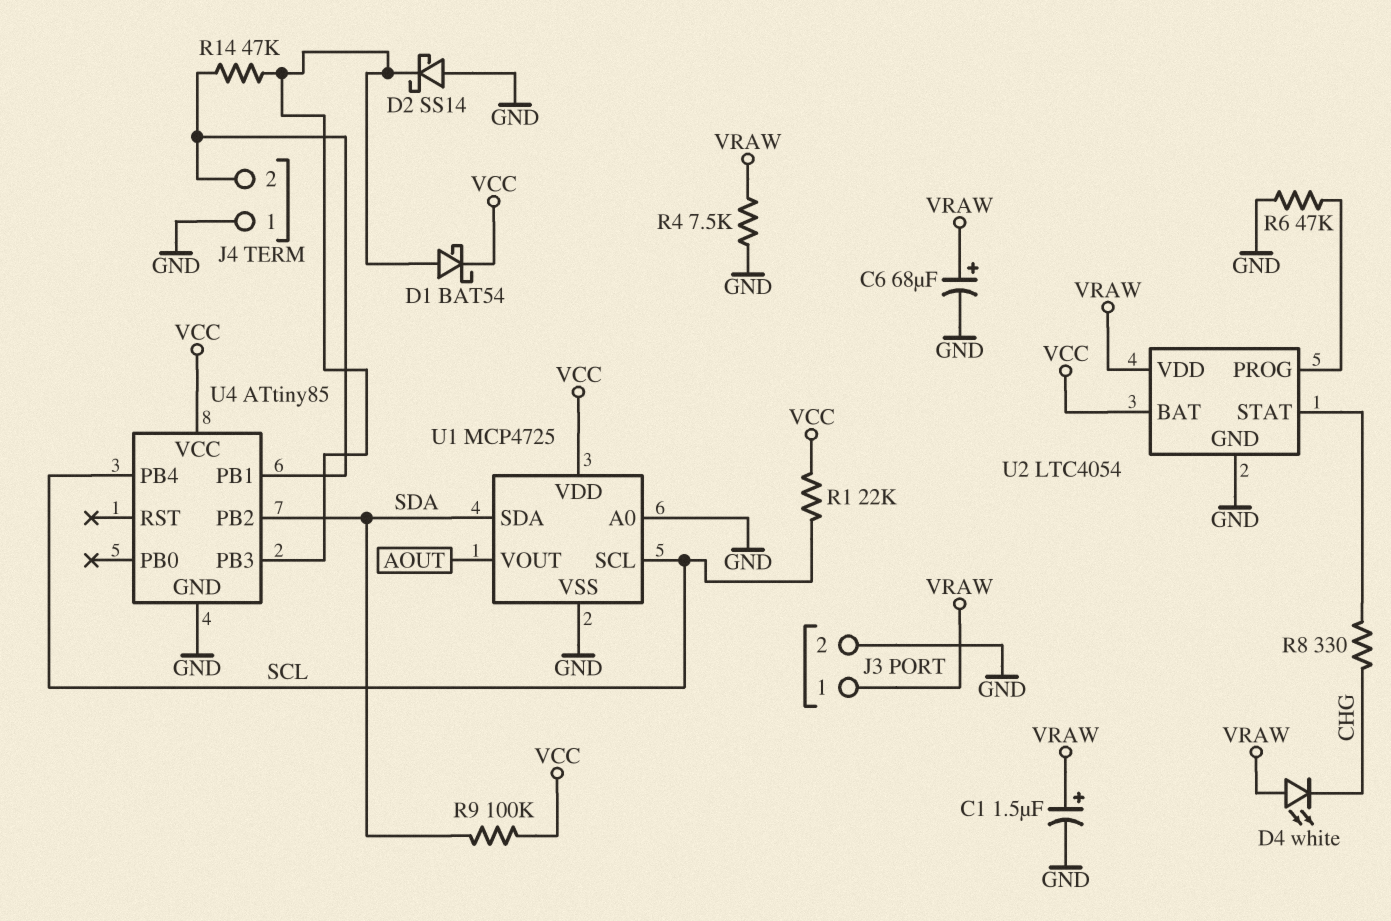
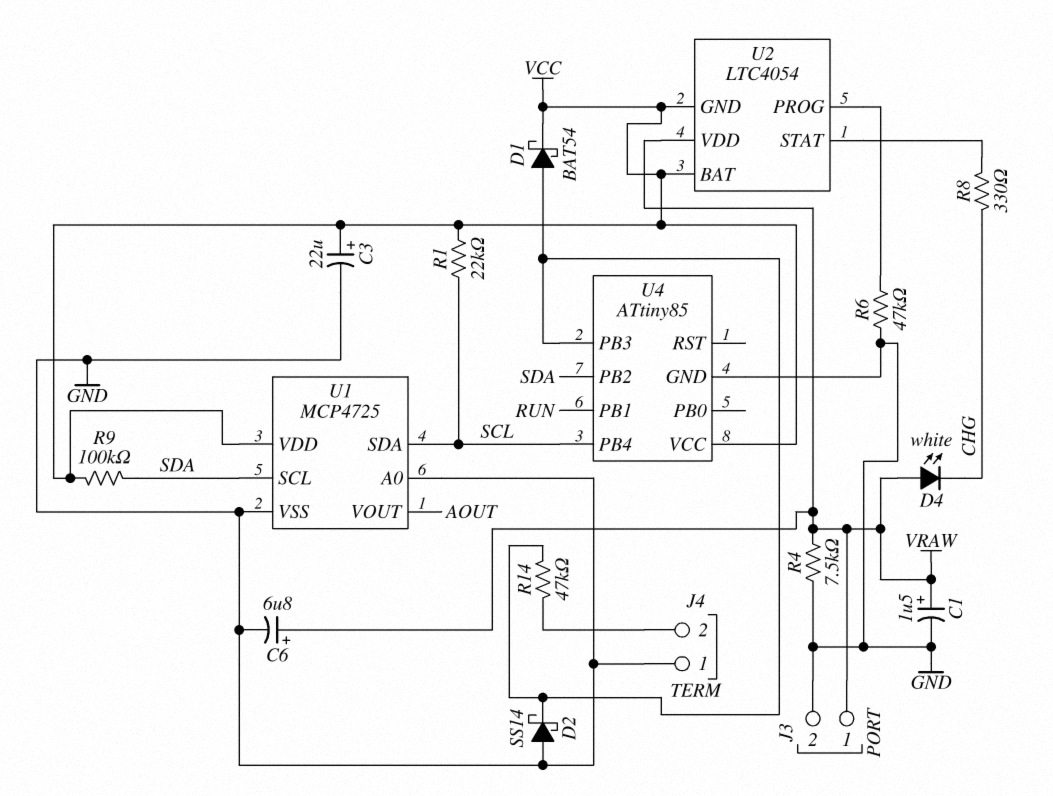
C3: none -> 22uF (plus VCC, minus GND)
C6: 68uF (plus VRAW, minus GND) -> 6.8uF (plus VRAW, minus GND)
U1 pin SCL: SCL -> SDA
U1 pin SDA: SDA -> SCL
U2 pin GND: GND -> VCC
U4 pin PB1: J4/2 -> RUN

